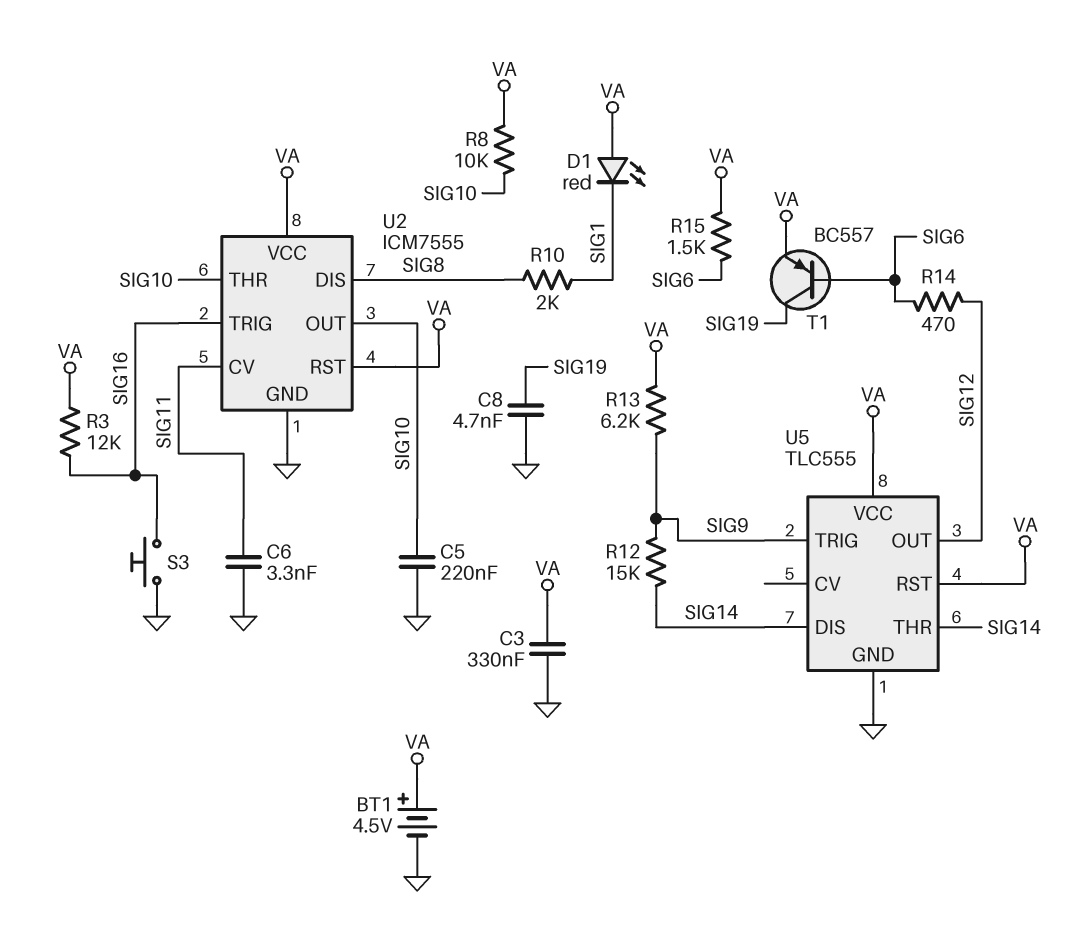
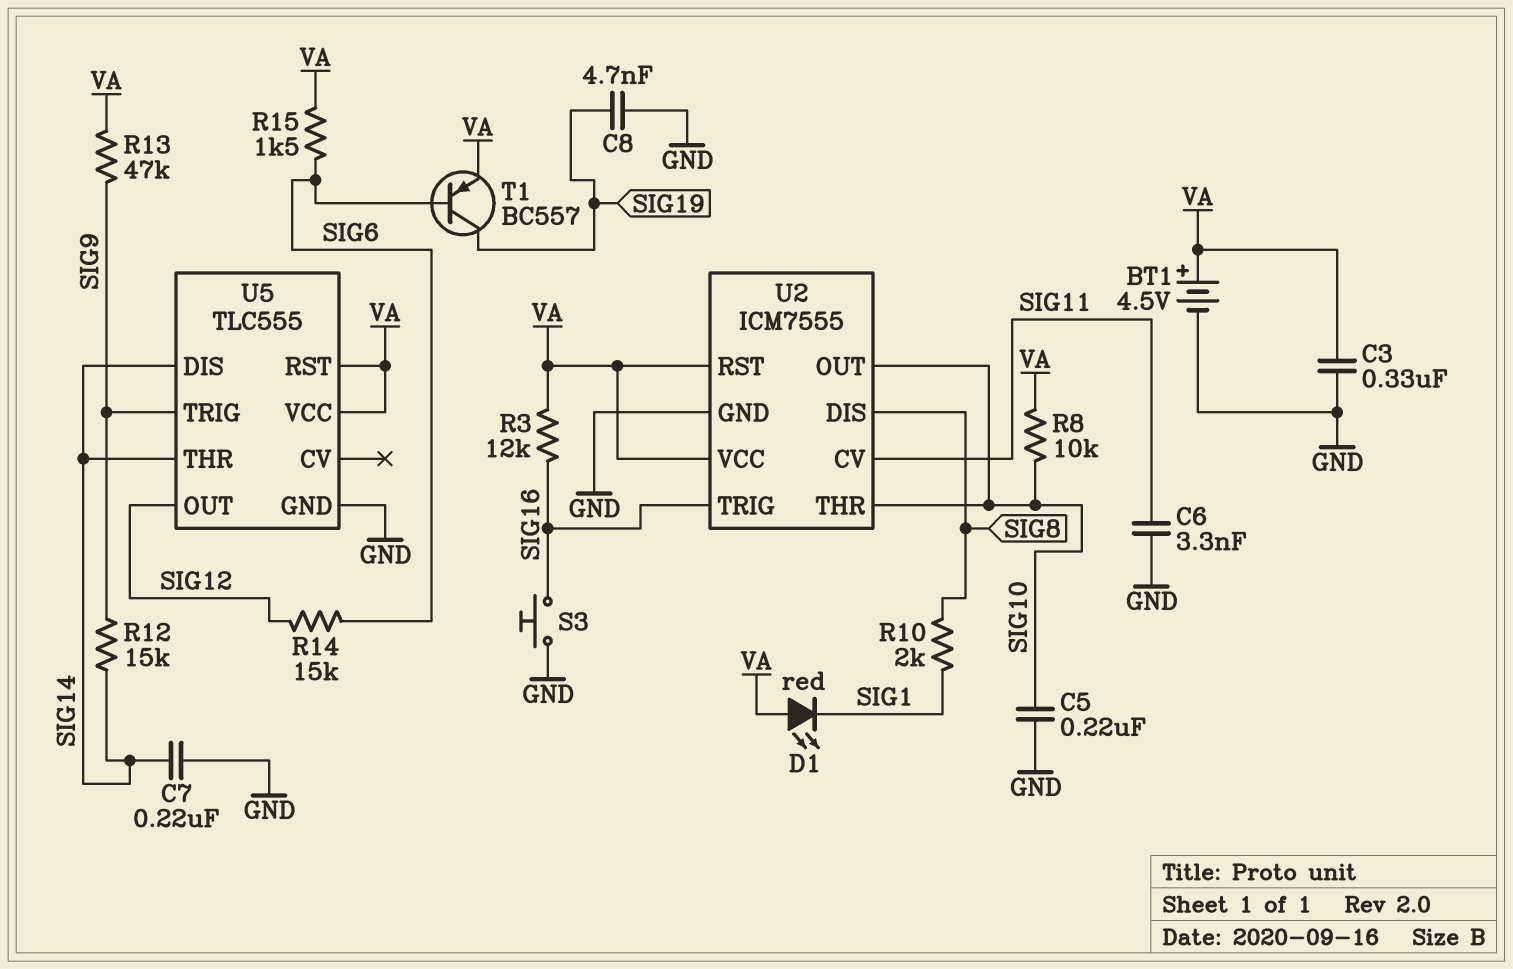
C7: none -> 220nF (GND, SIG14)
R13: 6.2k (SIG9, VA) -> 47k (SIG9, VA)
R14: 470 (SIG6, SIG12) -> 15k (SIG6, SIG12)

